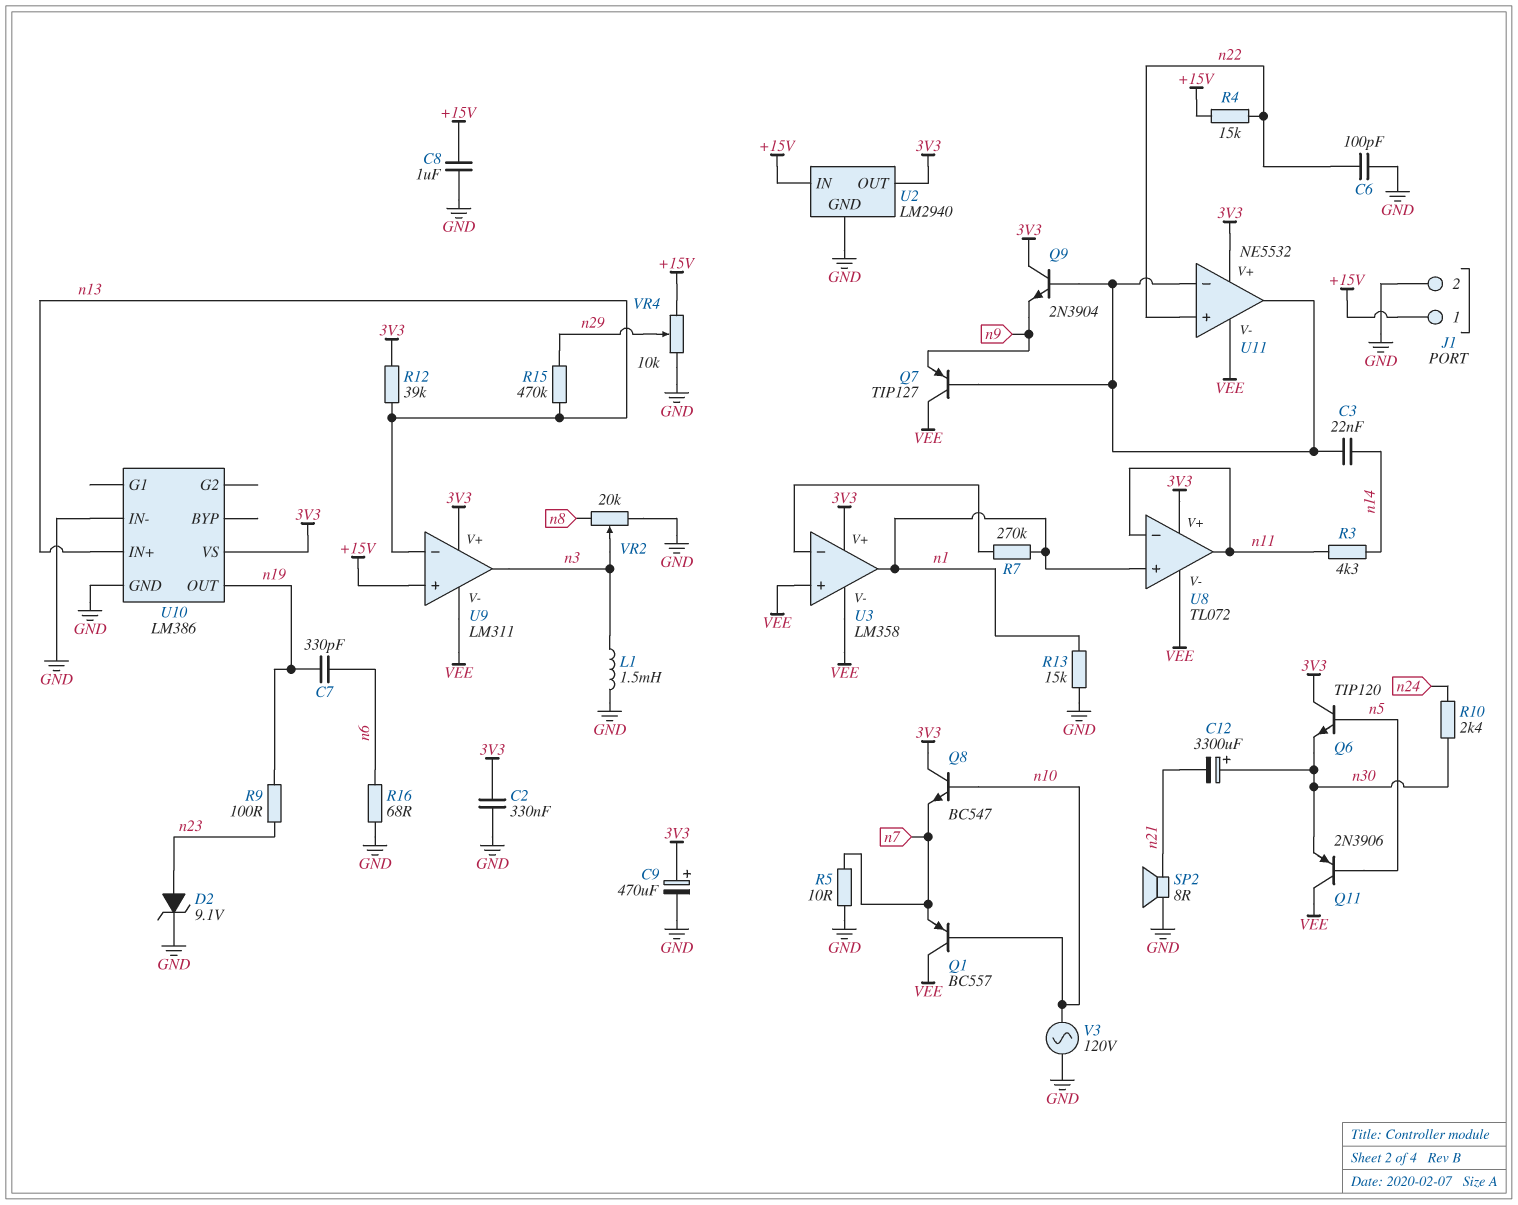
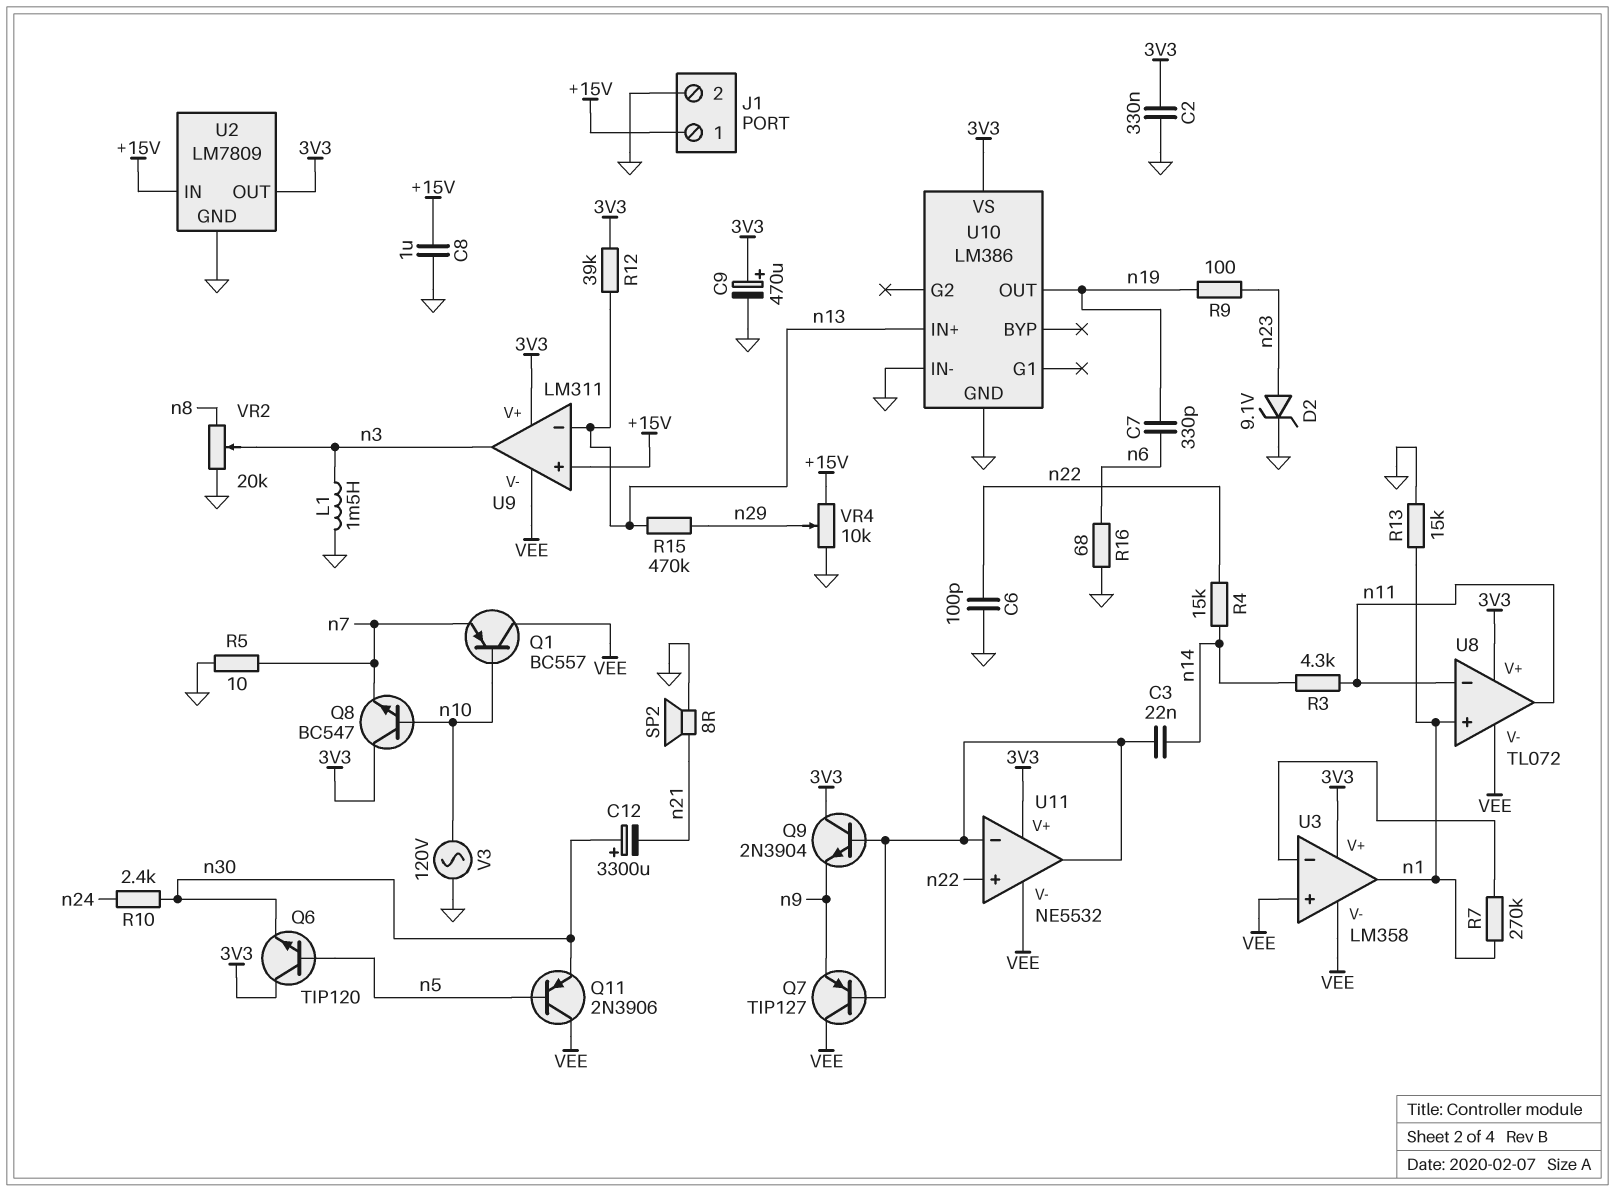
R4: 15k (+15V, n22) -> 15k (n14, n22)
U2: LM2940 -> LM7809

